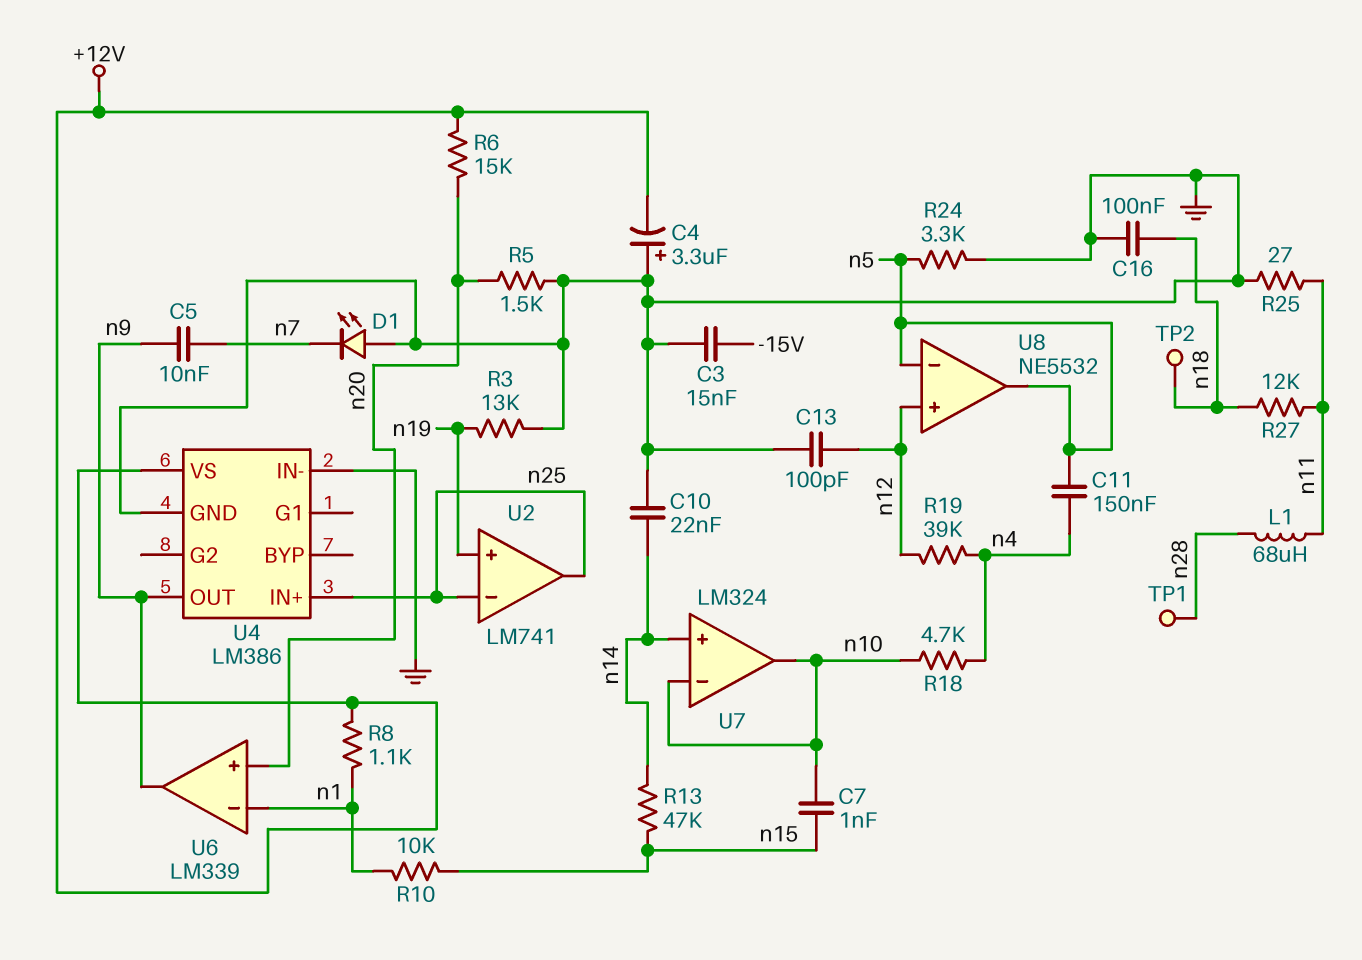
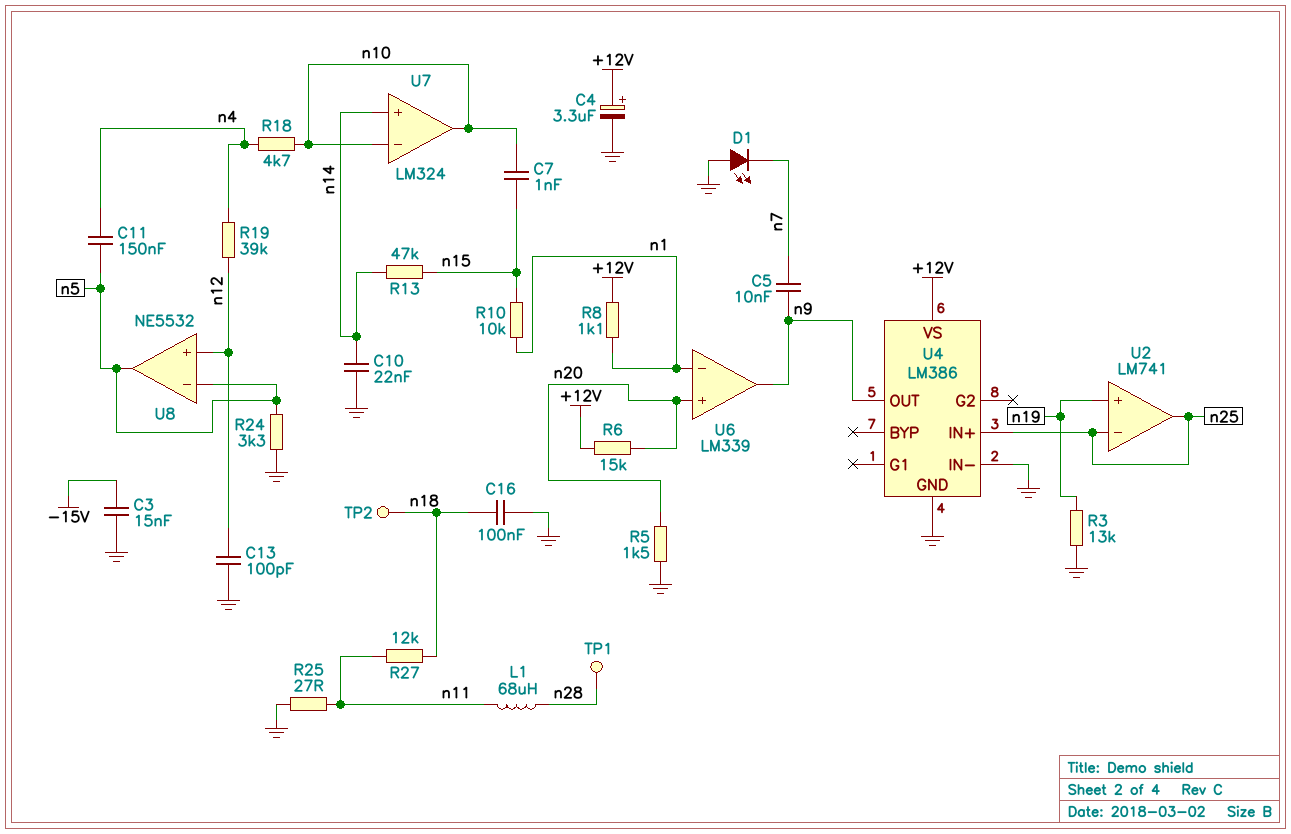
C4: 3.3uF (plus GND, minus +12V) -> 3.3uF (plus +12V, minus GND)

